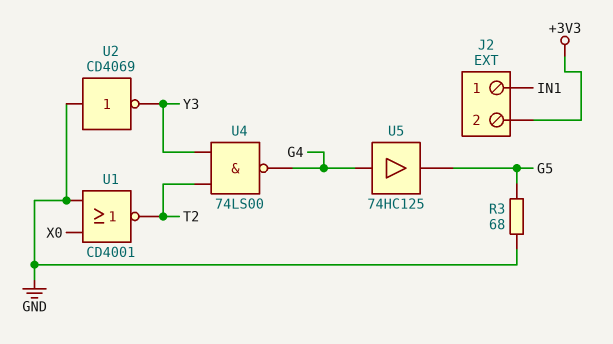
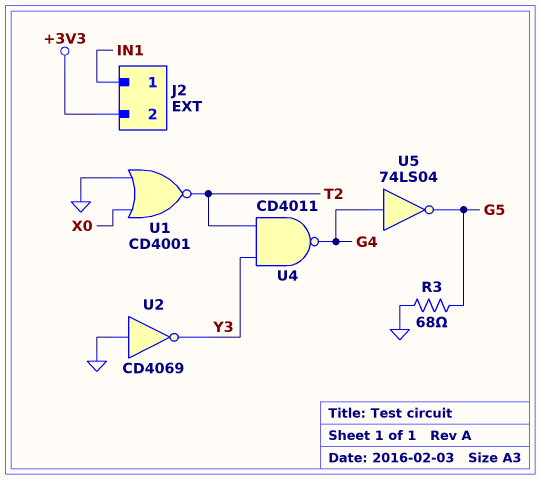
U4: NAND 74LS00 (in T2, in Y3, out G4) -> NAND CD4011 (in T2, in Y3, out G4)
U5: buffer 74HC125 (in G4, out G5) -> NOT 74LS04 (in G4, out G5)

